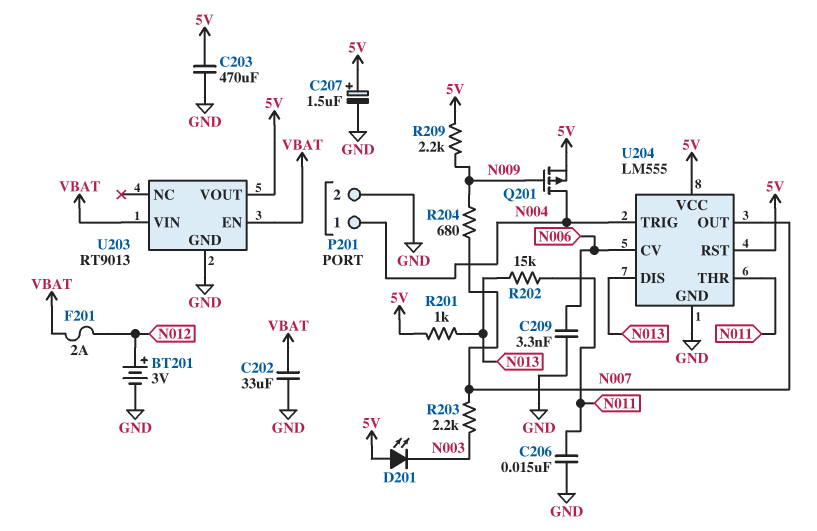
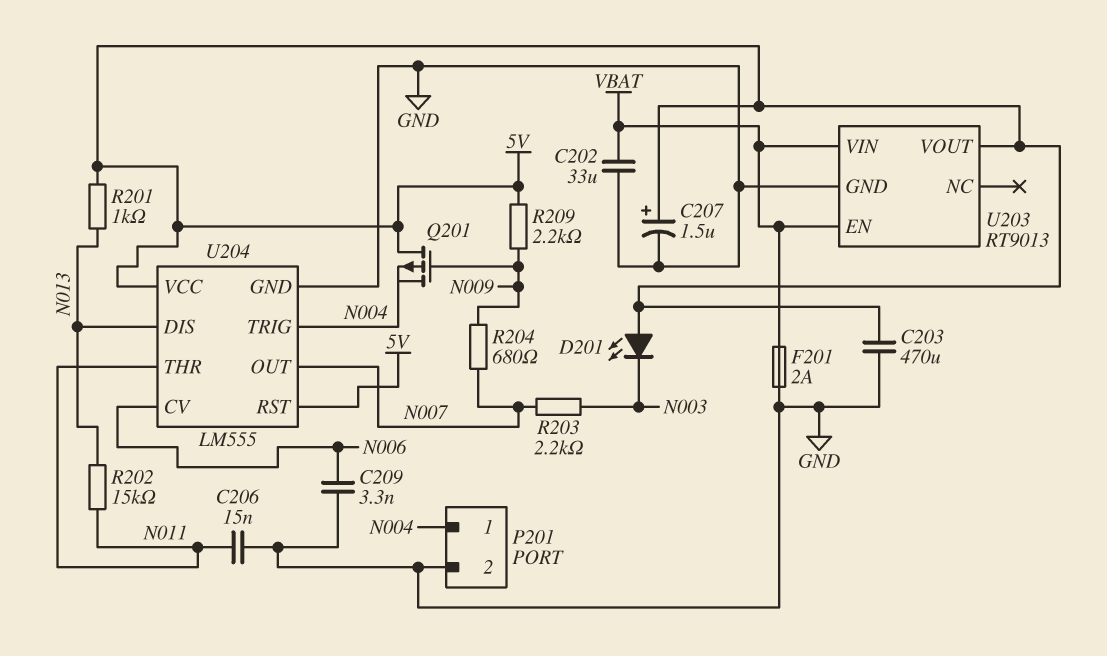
BT201: 3V (plus N012, minus GND) -> none
F201: 2A (N012, VBAT) -> 2A (GND, VBAT)
Q201: PMOS (G N009, D N004, S 5V) -> PMOS (G N009, D 5V, S N004)

